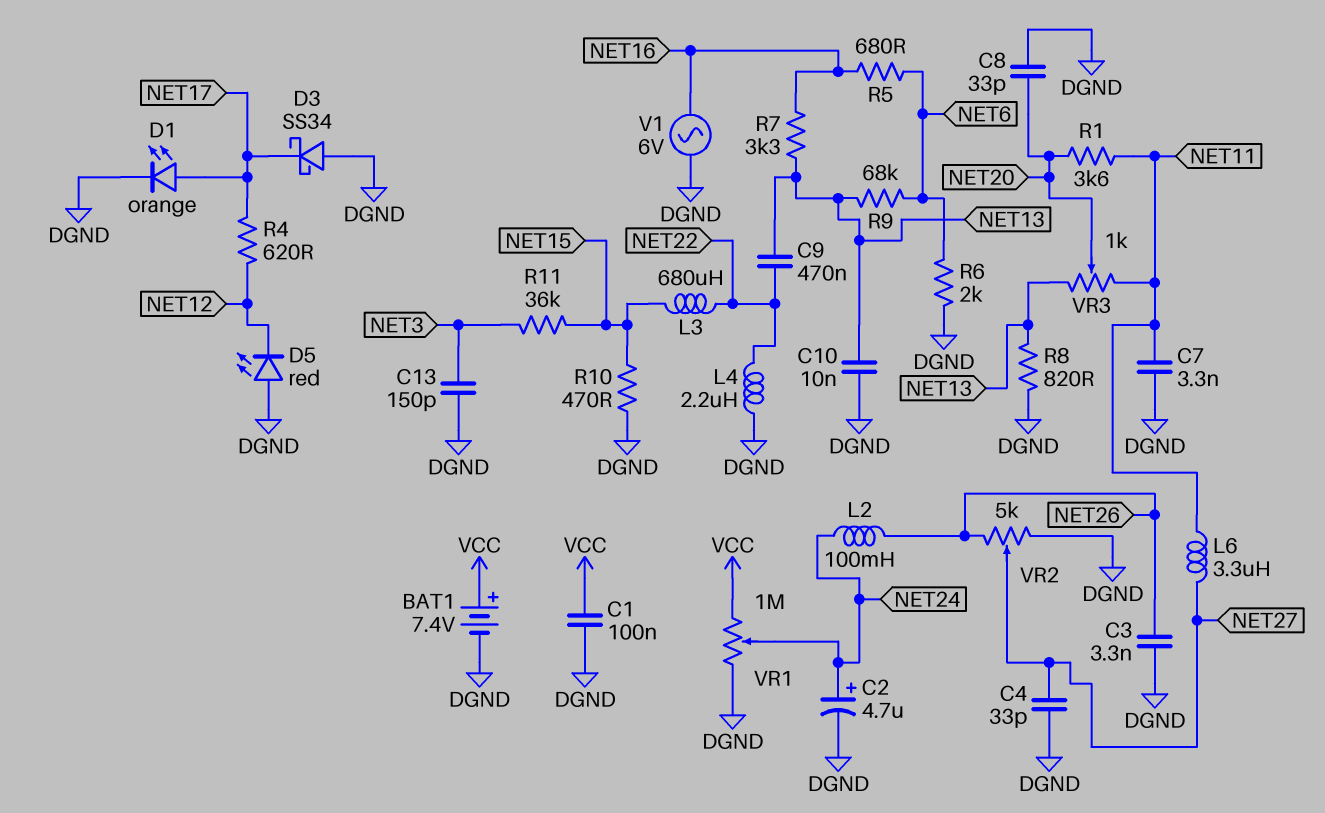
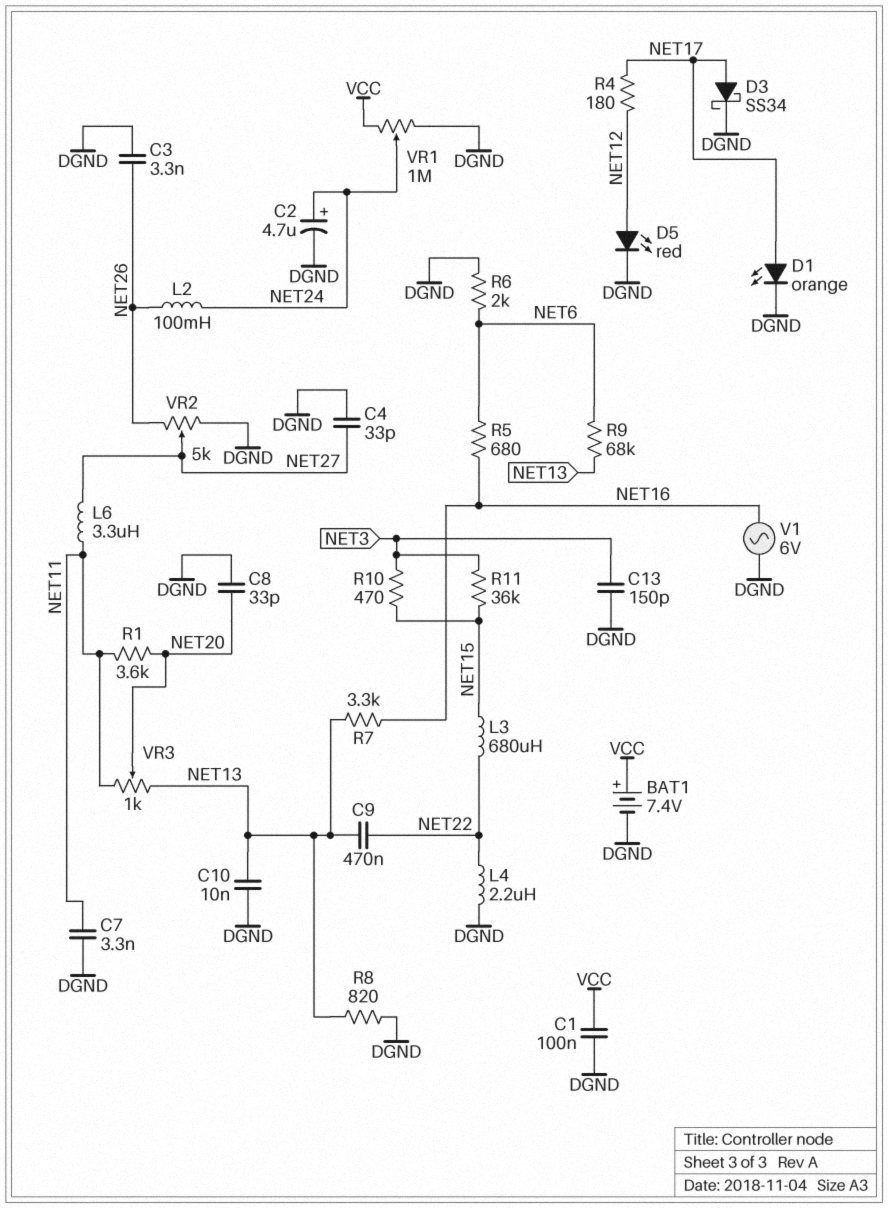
D3: schottky SS34 (A DGND, K NET17) -> schottky SS34 (A NET17, K DGND)
D5: LED red (A DGND, K NET12) -> LED red (A NET12, K DGND)
R4: 620 (NET12, NET17) -> 180 (NET12, NET17)
R10: 470 (DGND, NET15) -> 470 (NET3, NET15)

